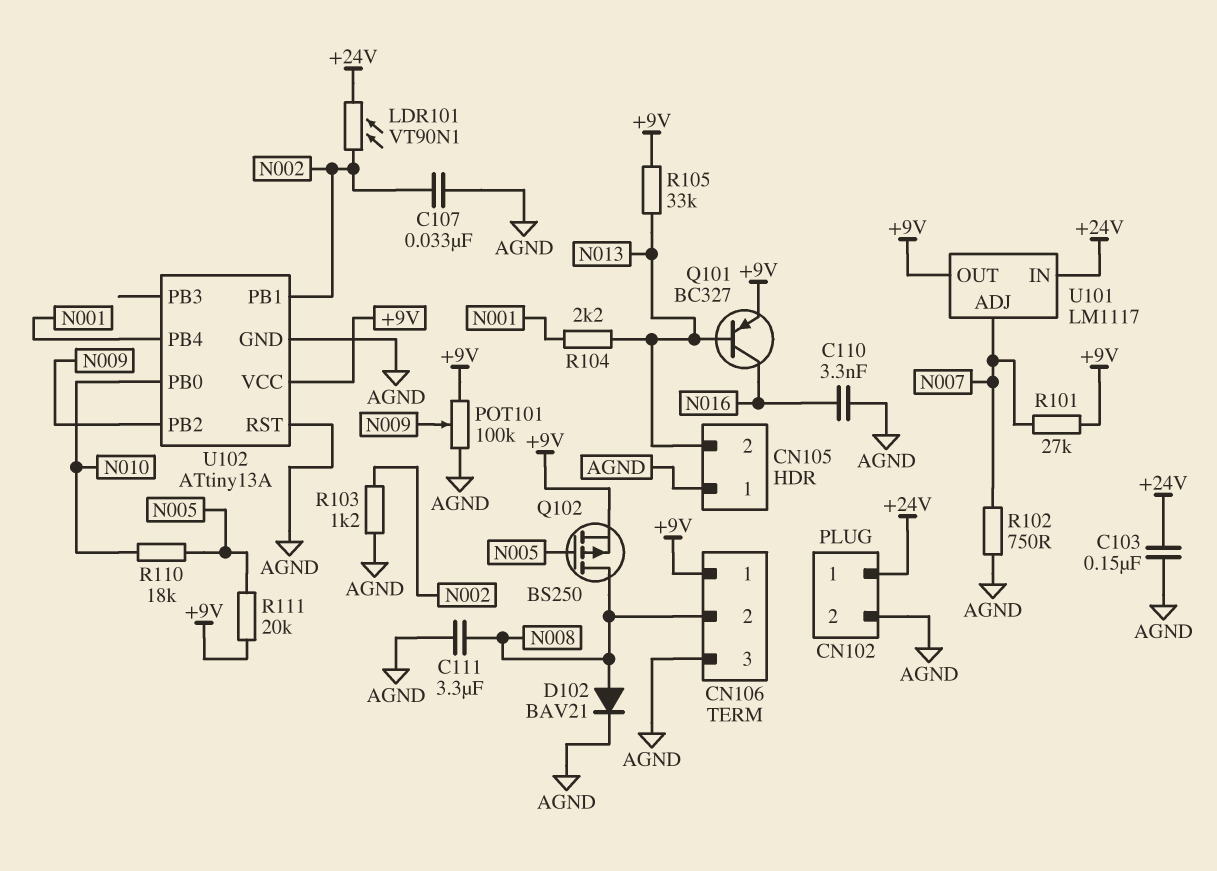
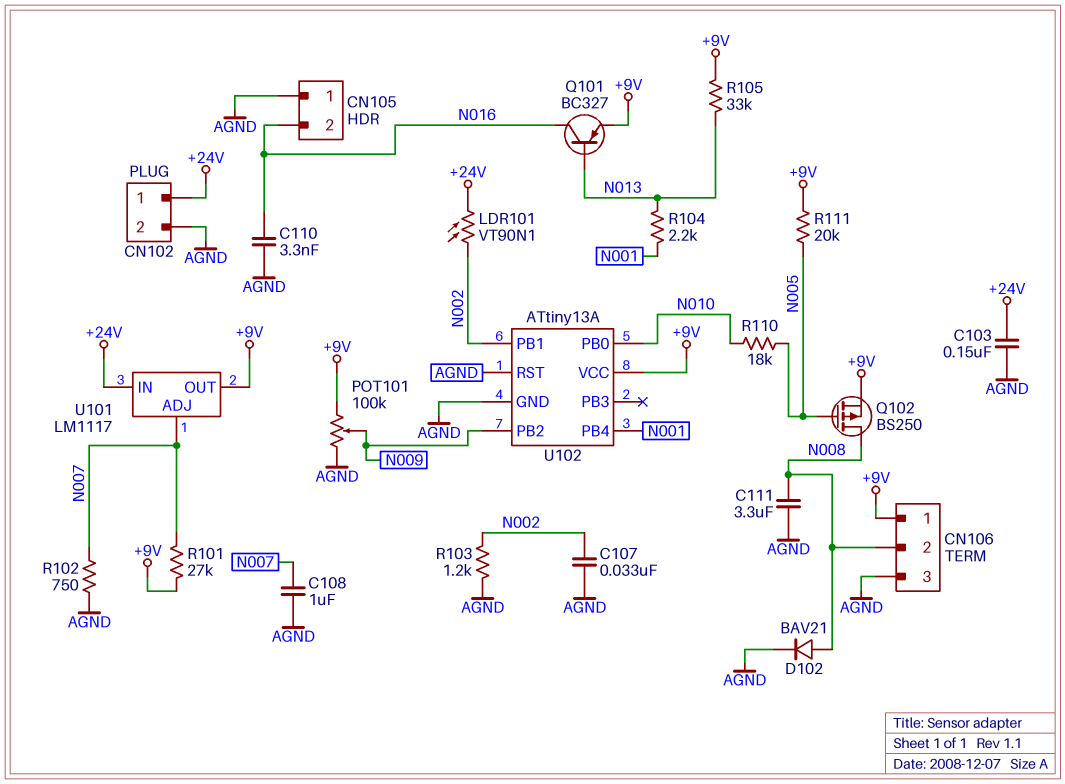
C108: none -> 1uF (AGND, N007)
CN105 pin 2: N013 -> N016

